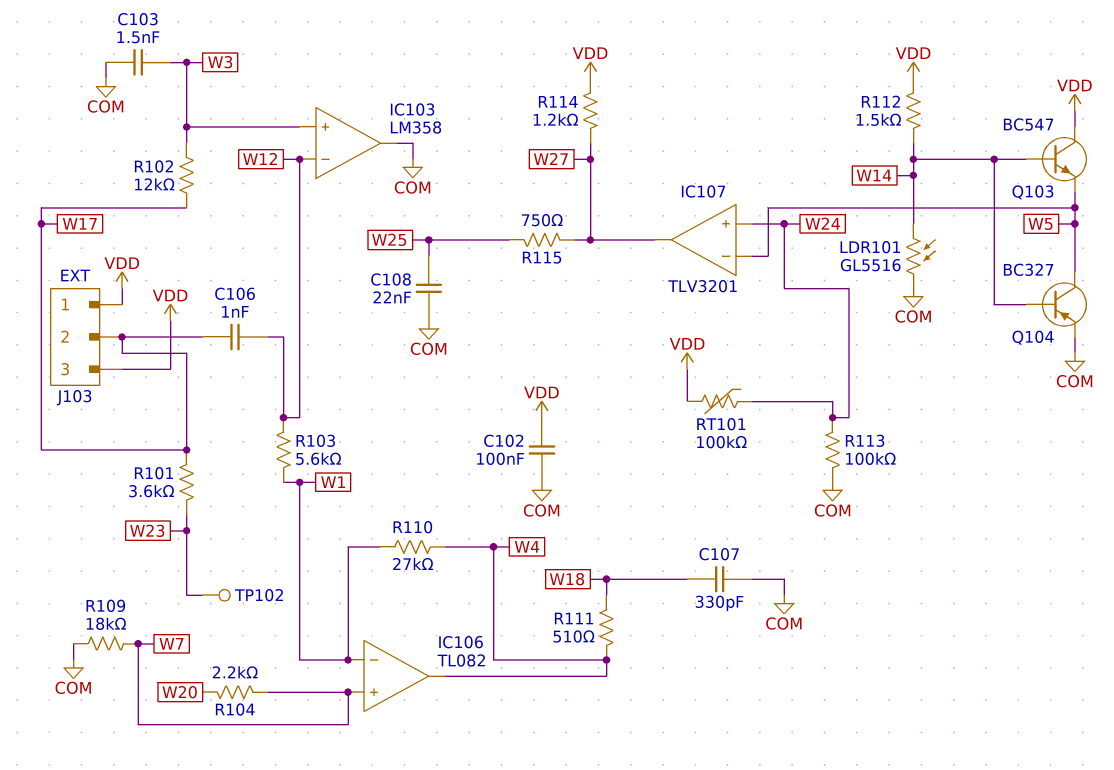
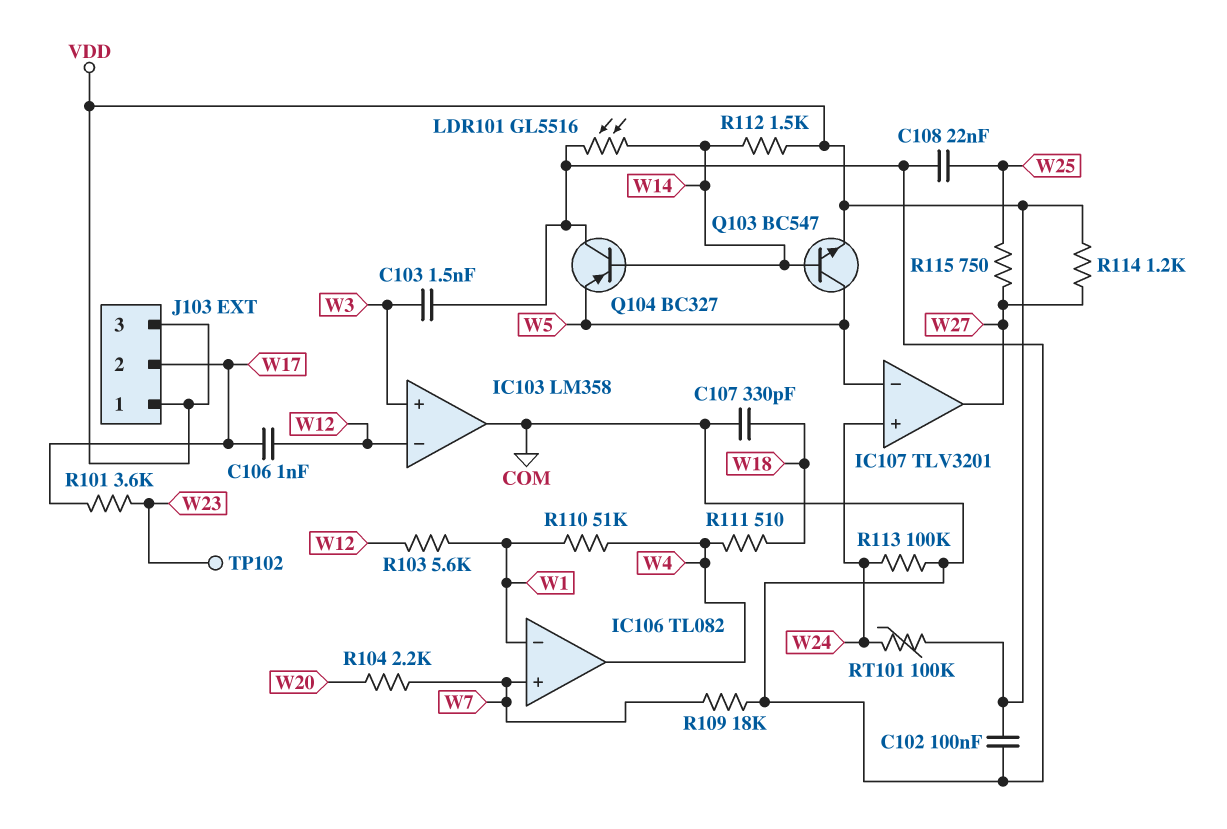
Q103: NPN BC547 (B W14, C VDD, E W5) -> NPN BC547 (B W14, C W5, E VDD)
Q104: PNP BC327 (B W14, C W5, E COM) -> PNP BC327 (B W14, C COM, E W5)
R102: 12k (W3, W17) -> none
R110: 27k (W1, W4) -> 51k (W1, W4)

